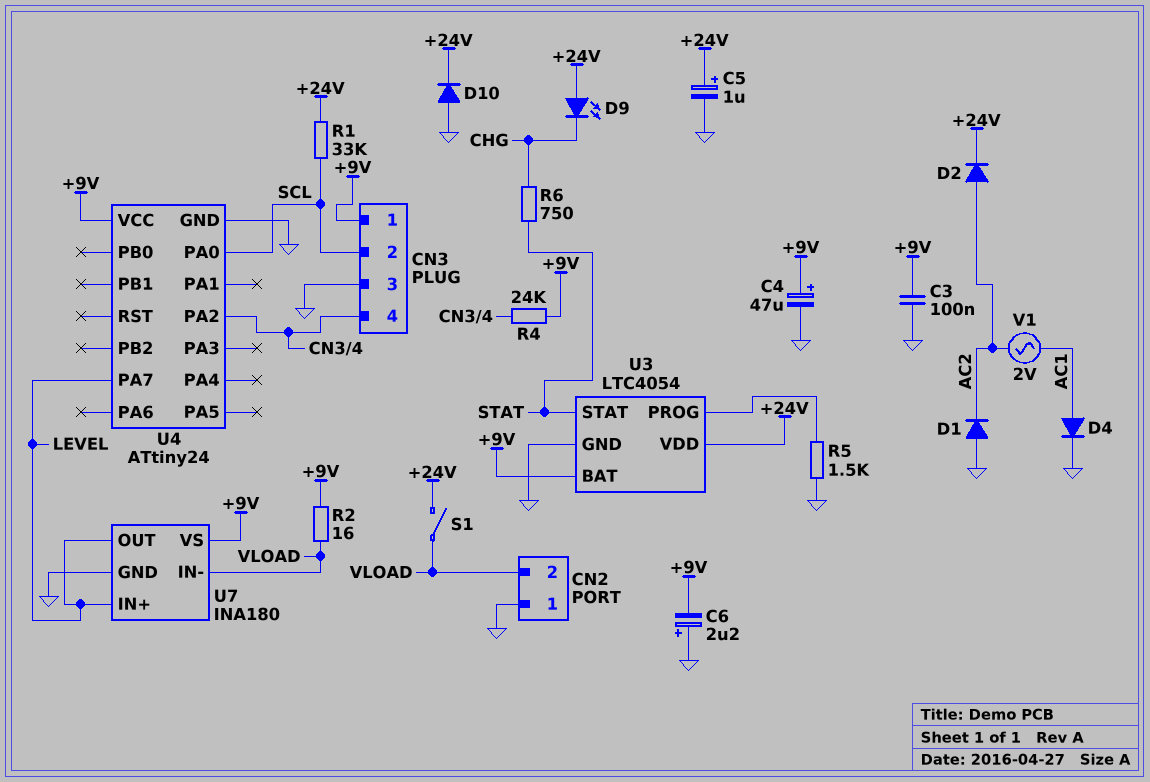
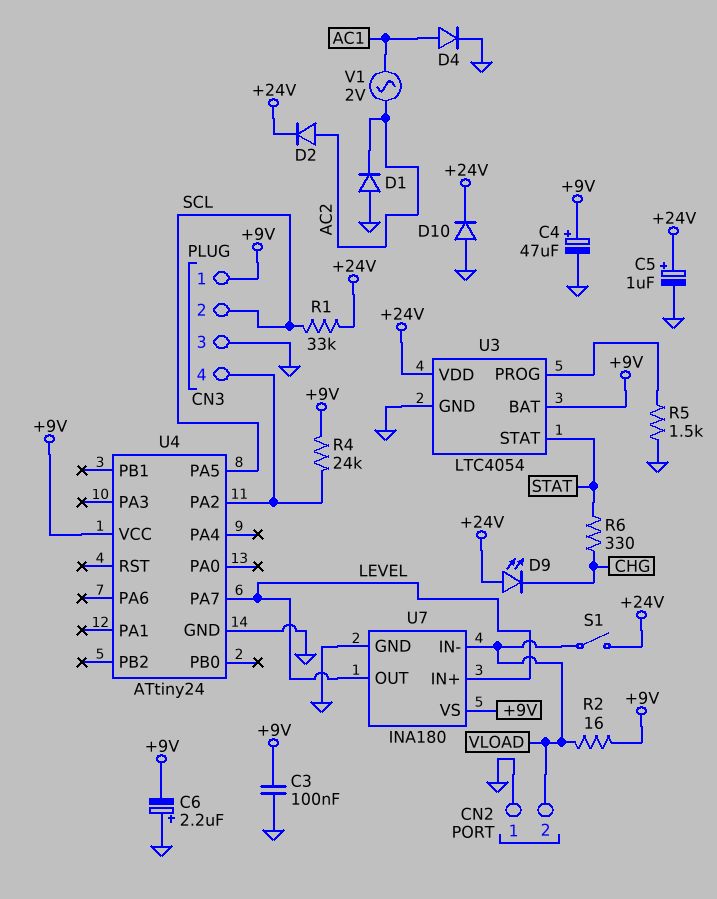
R6: 750 (CHG, STAT) -> 330 (CHG, STAT)
U4 pin PA0: SCL -> none
U4 pin PA5: none -> SCL

